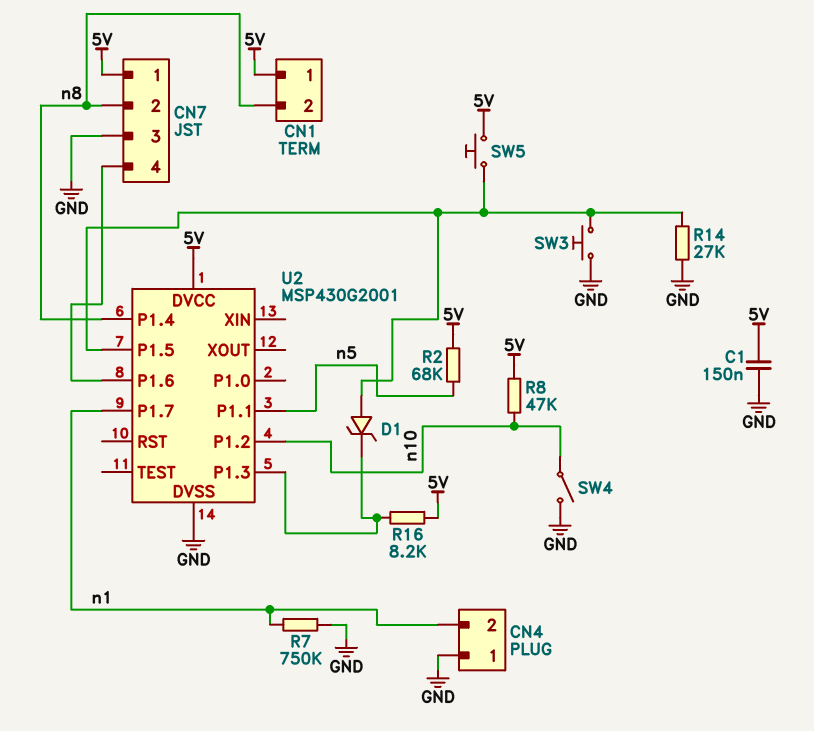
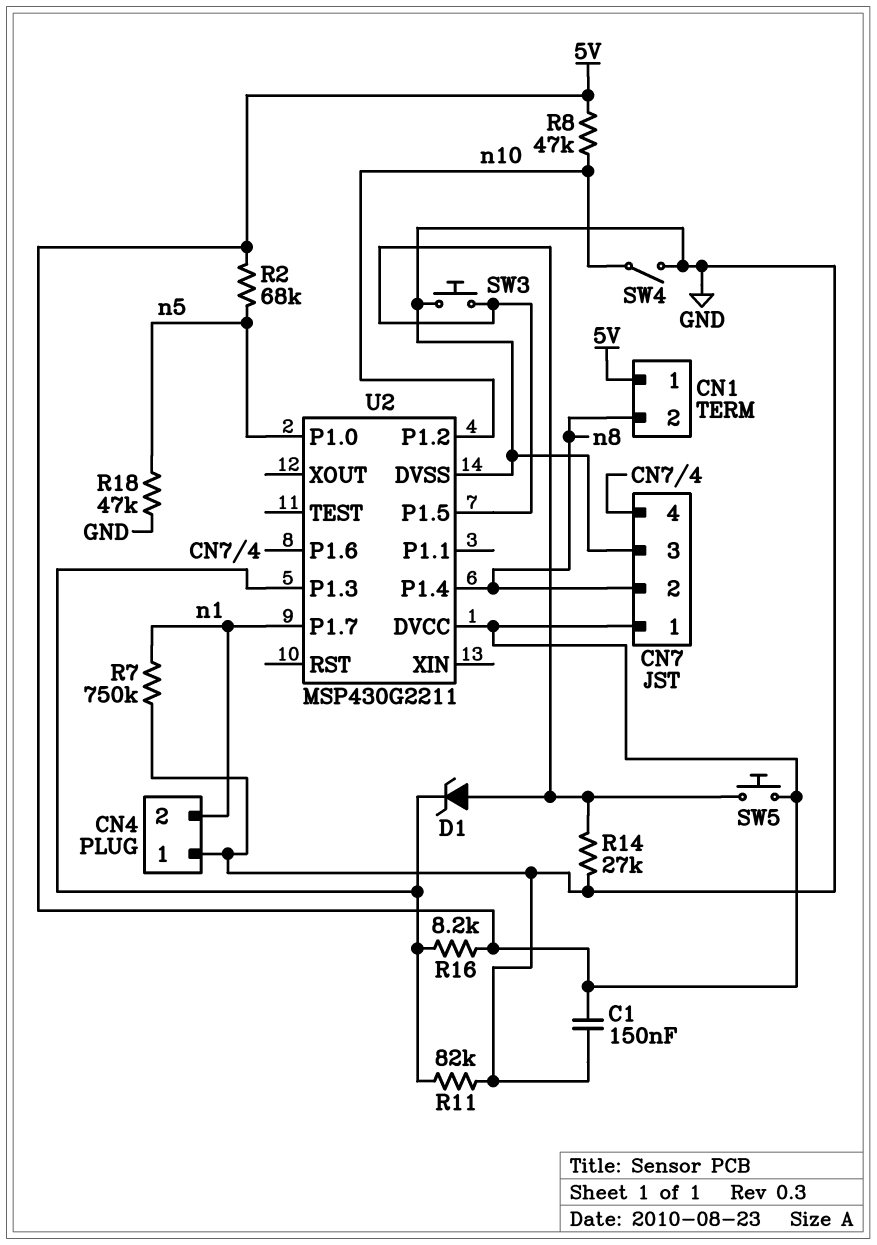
R11: none -> 82k (GND, U2/P1.3)
R18: none -> 47k (GND, n5)
U2: MSP430G2001 -> MSP430G2211
U2 pin P1.0: none -> n5
U2 pin P1.1: n5 -> none

